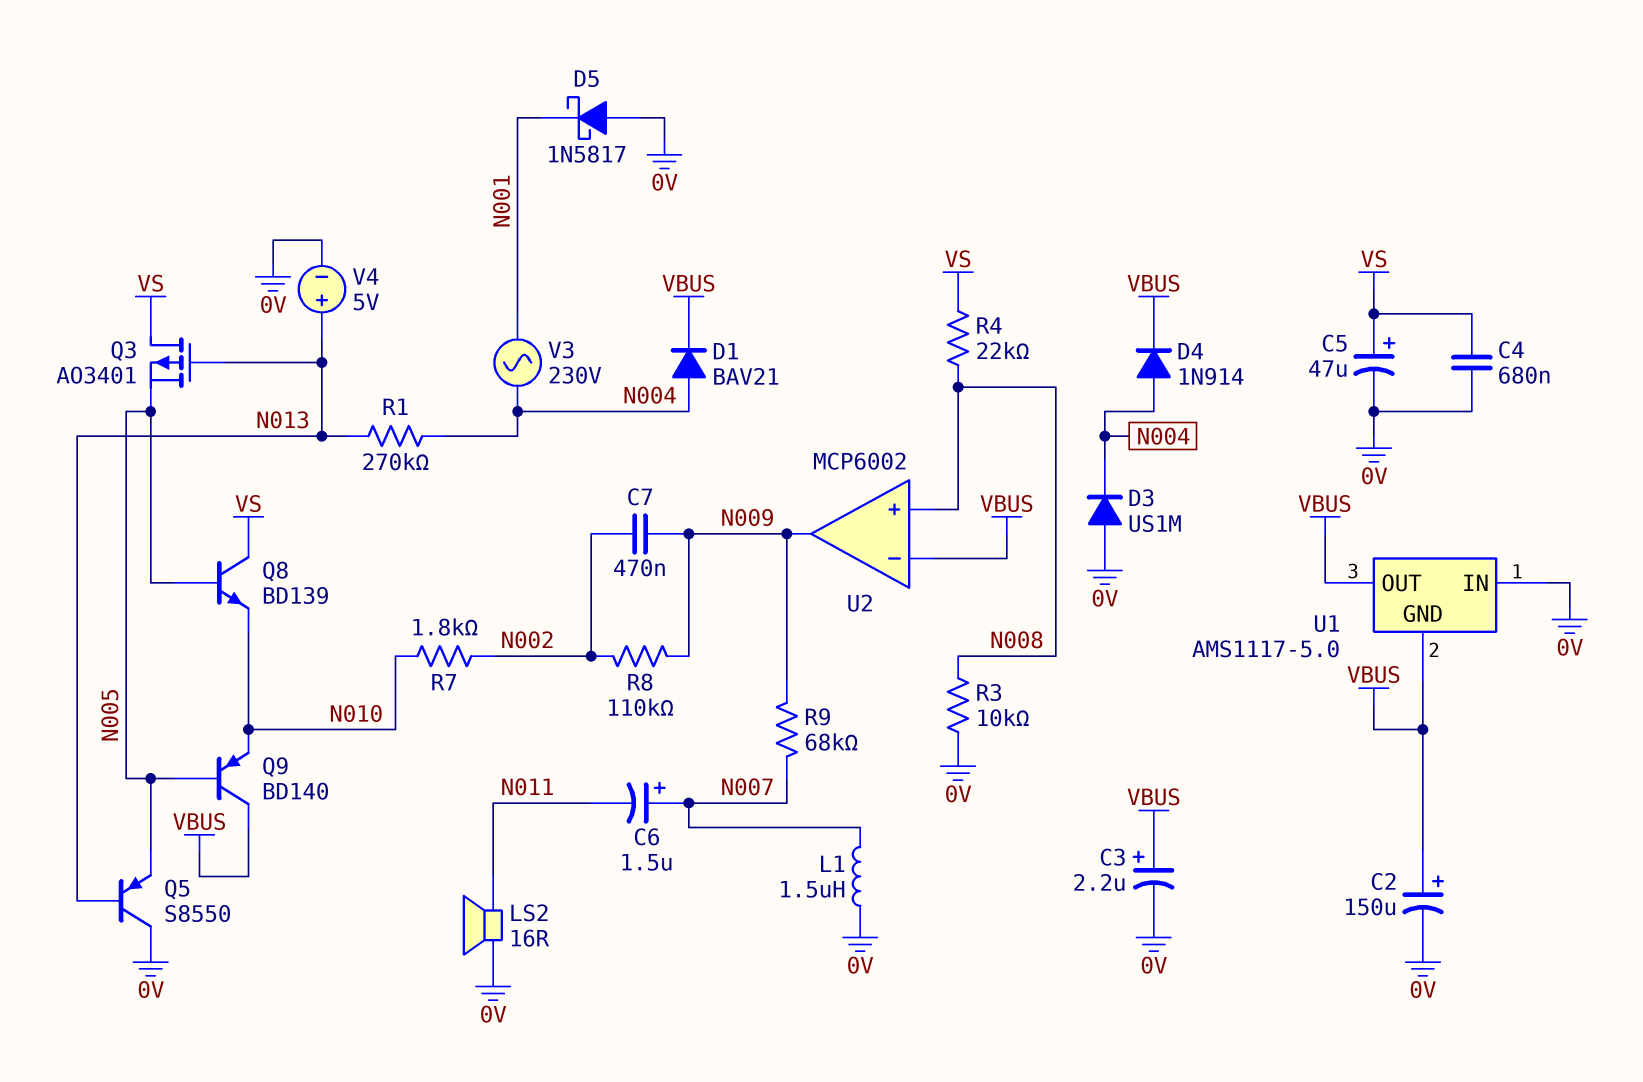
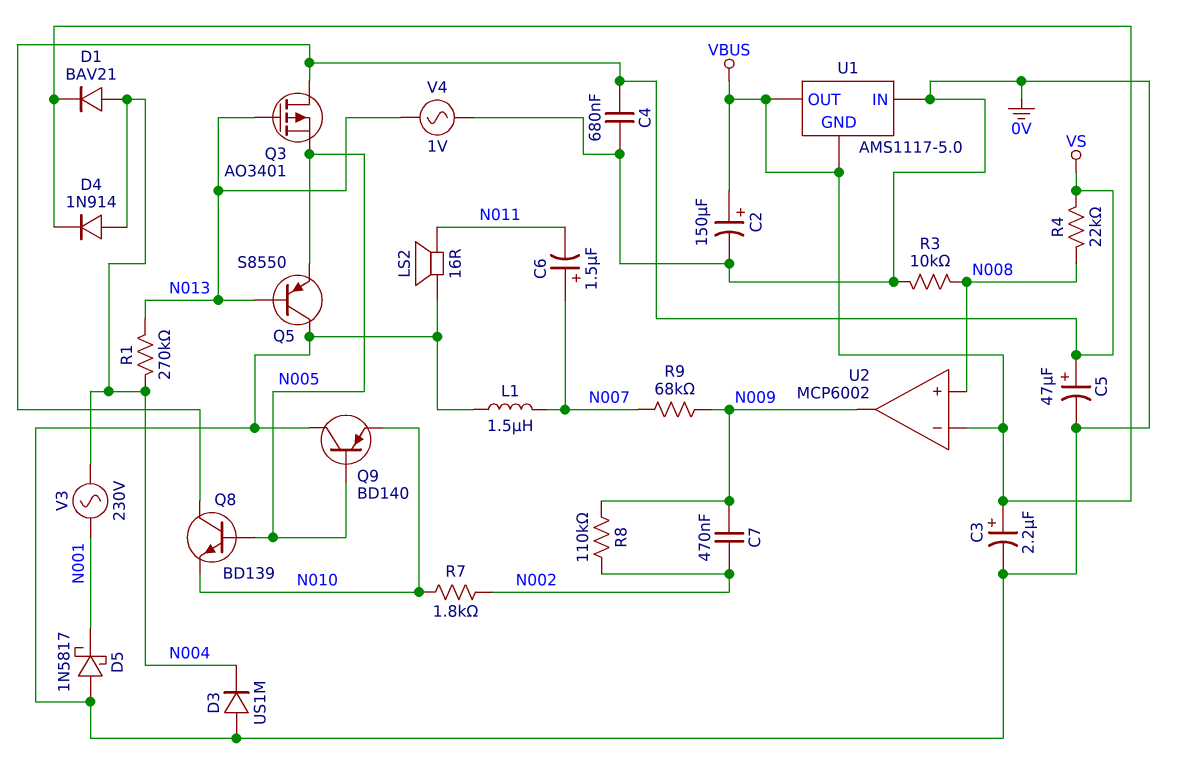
Q9: PNP BD140 (B N005, C VBUS, E N010) -> PNP BD140 (B N005, C 0V, E N010)
V4: 5V (plus N013, minus 0V) -> AC 1V (0V, N013)

